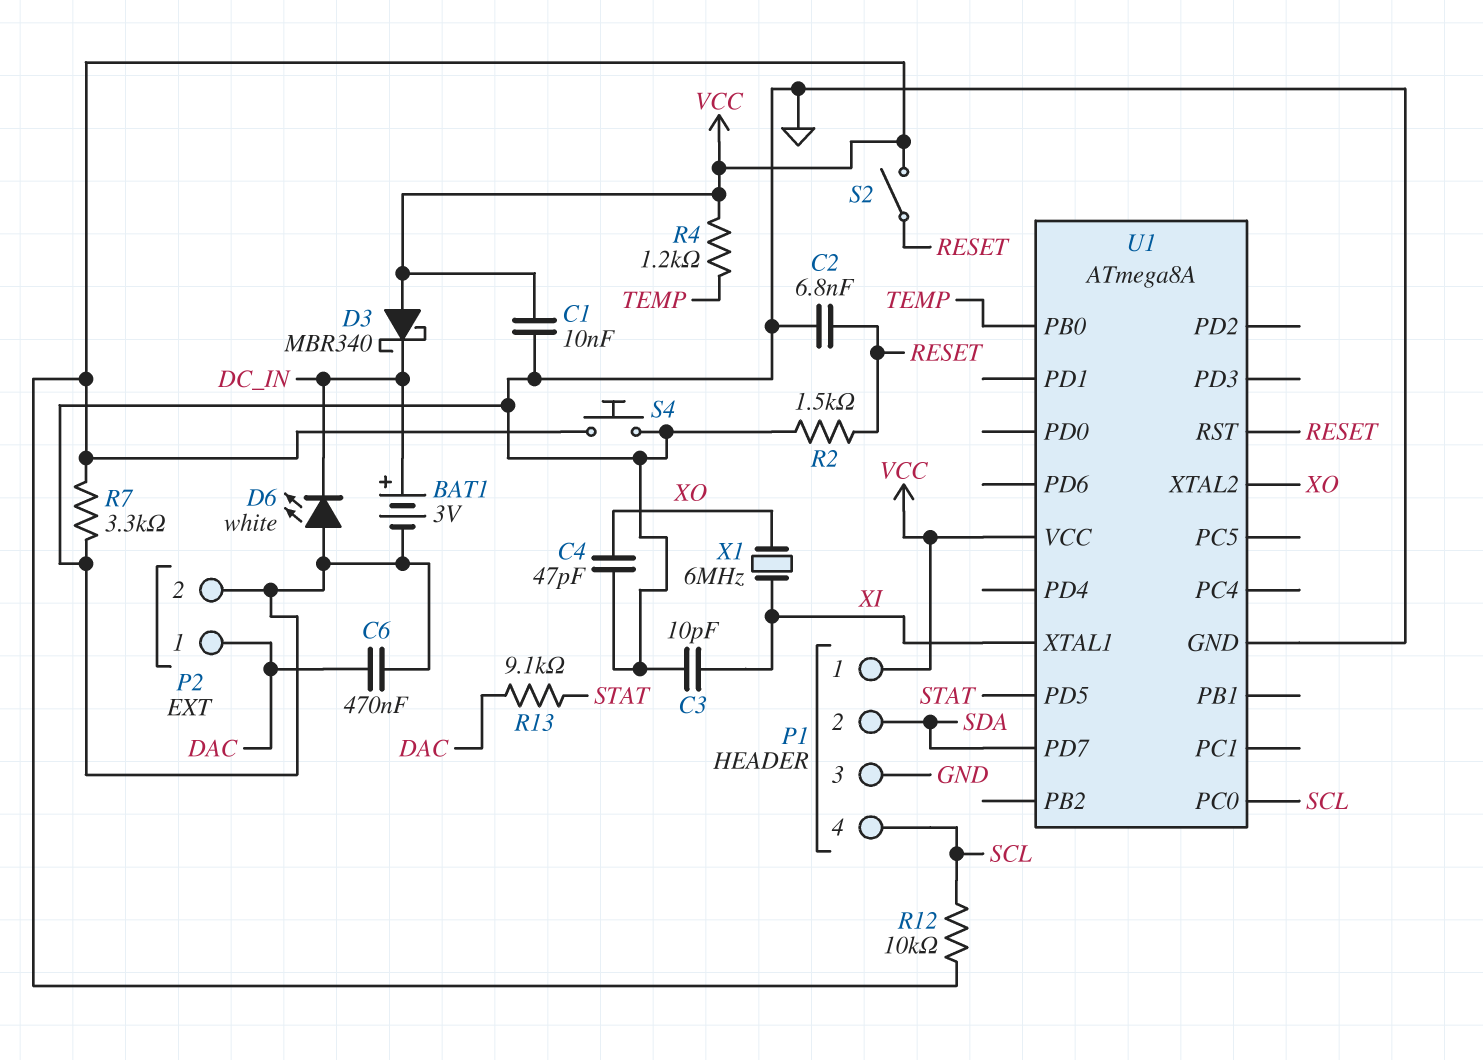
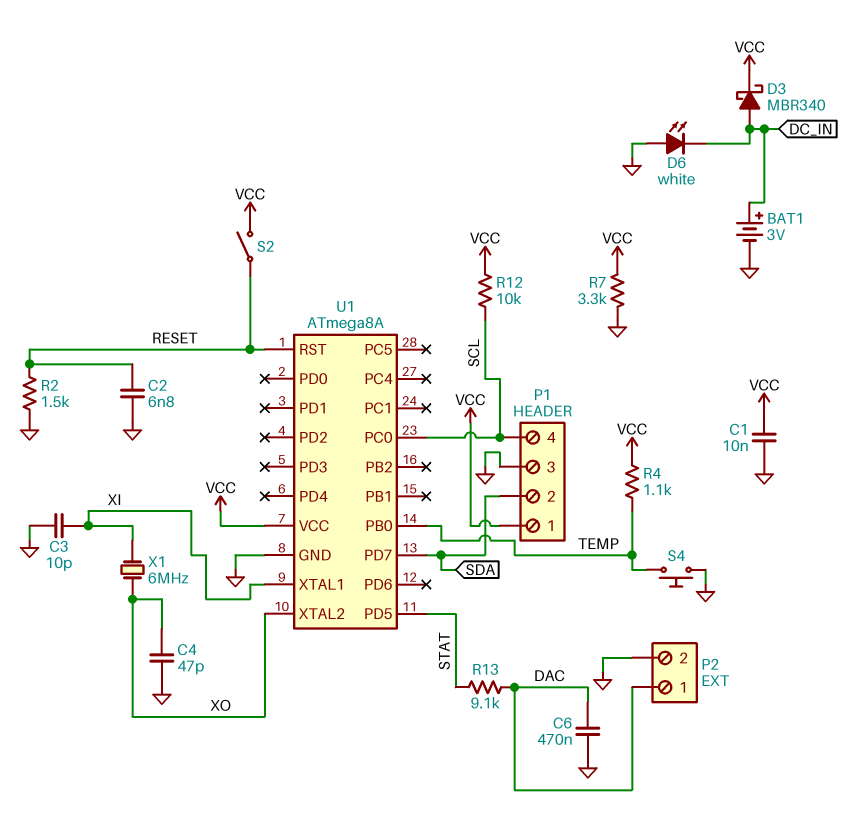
D3: schottky MBR340 (A VCC, K DC_IN) -> schottky MBR340 (A DC_IN, K VCC)
R4: 1.2k (TEMP, VCC) -> 1.1k (TEMP, VCC)
S4: button (GND, VCC) -> button (GND, TEMP)

